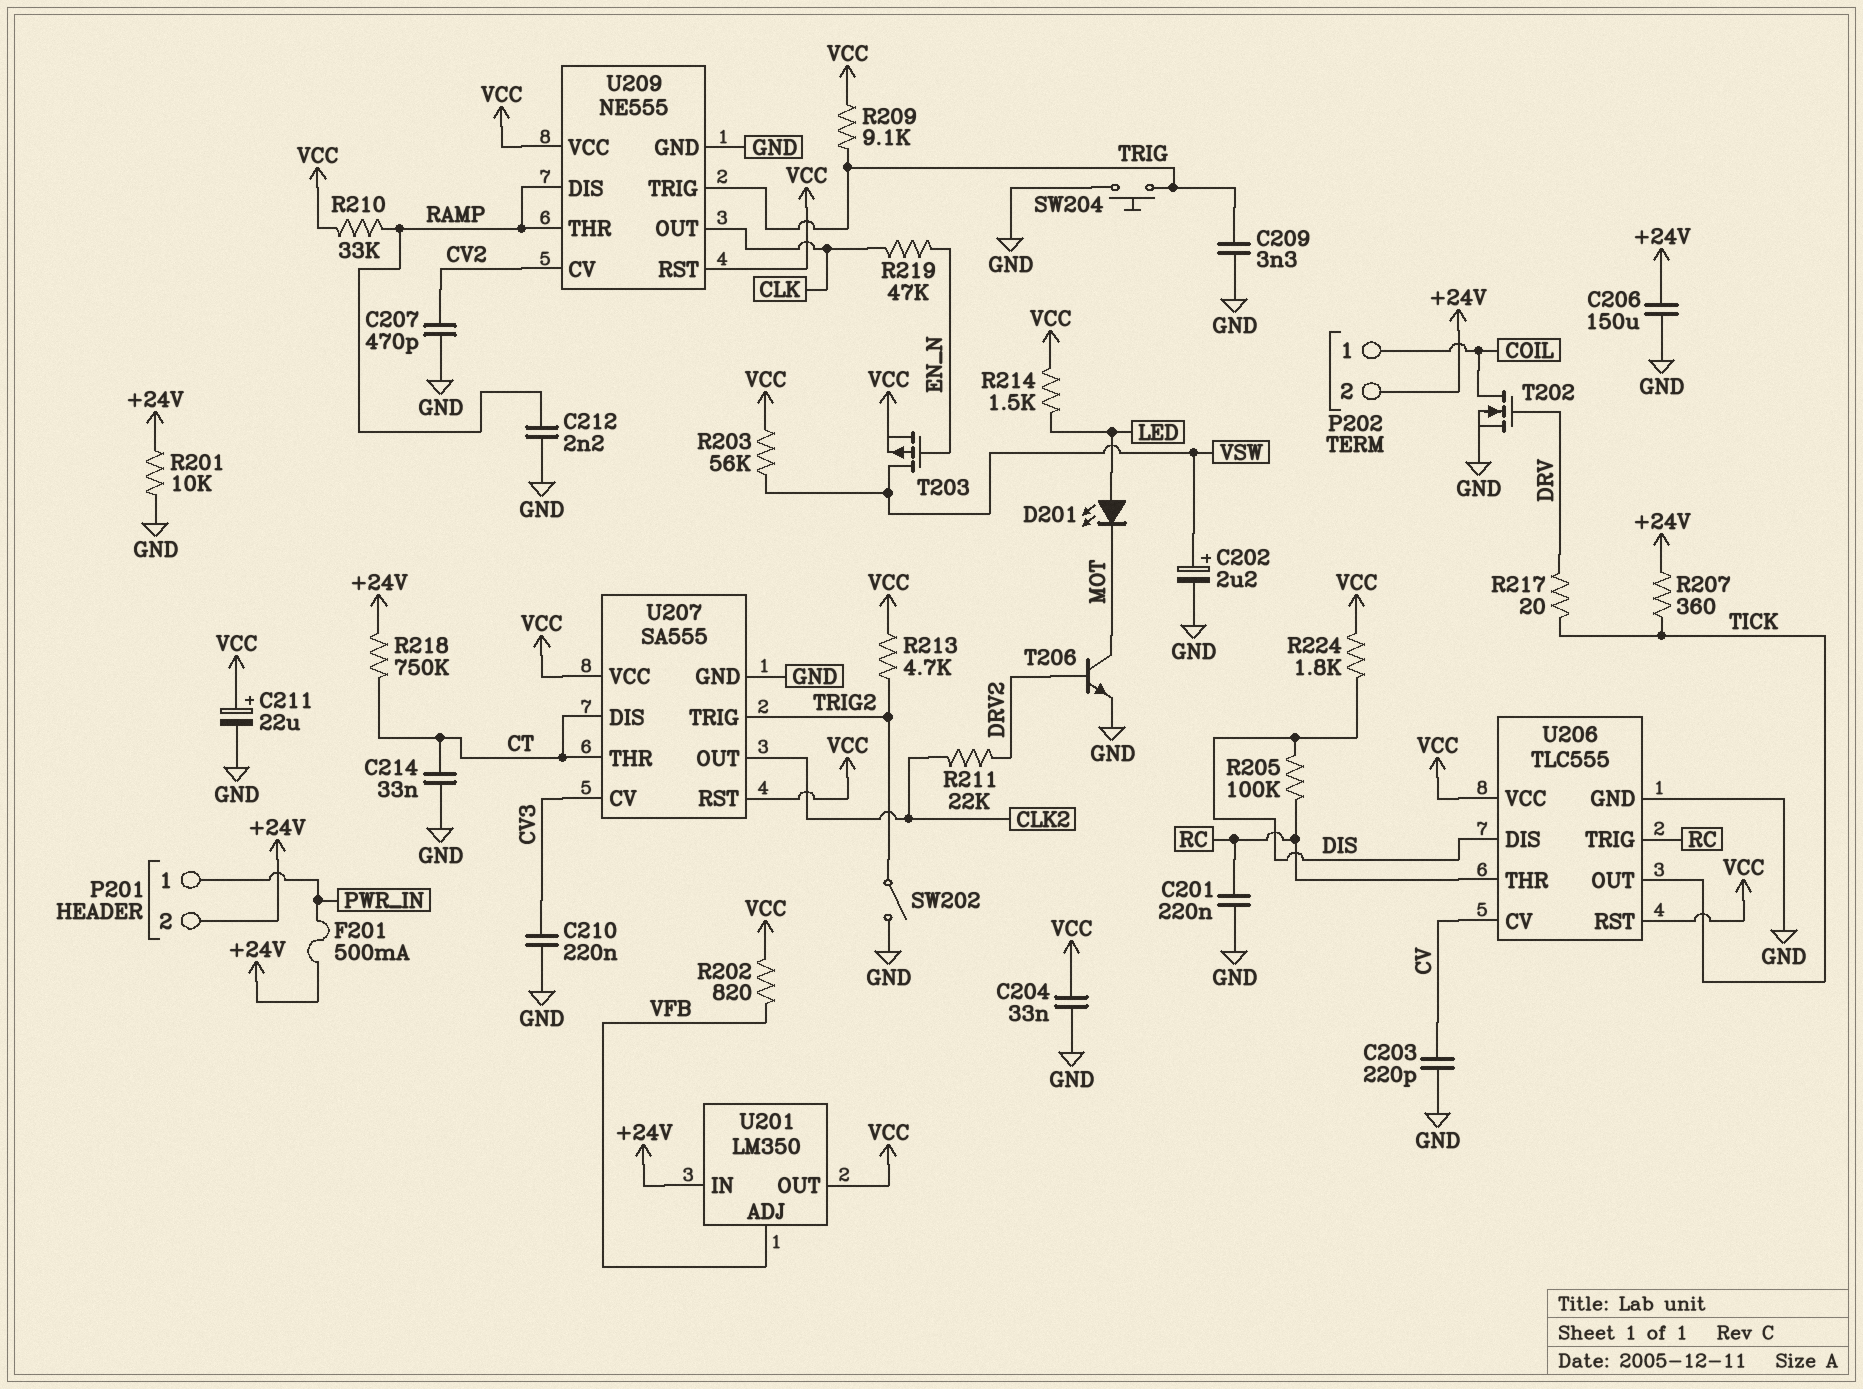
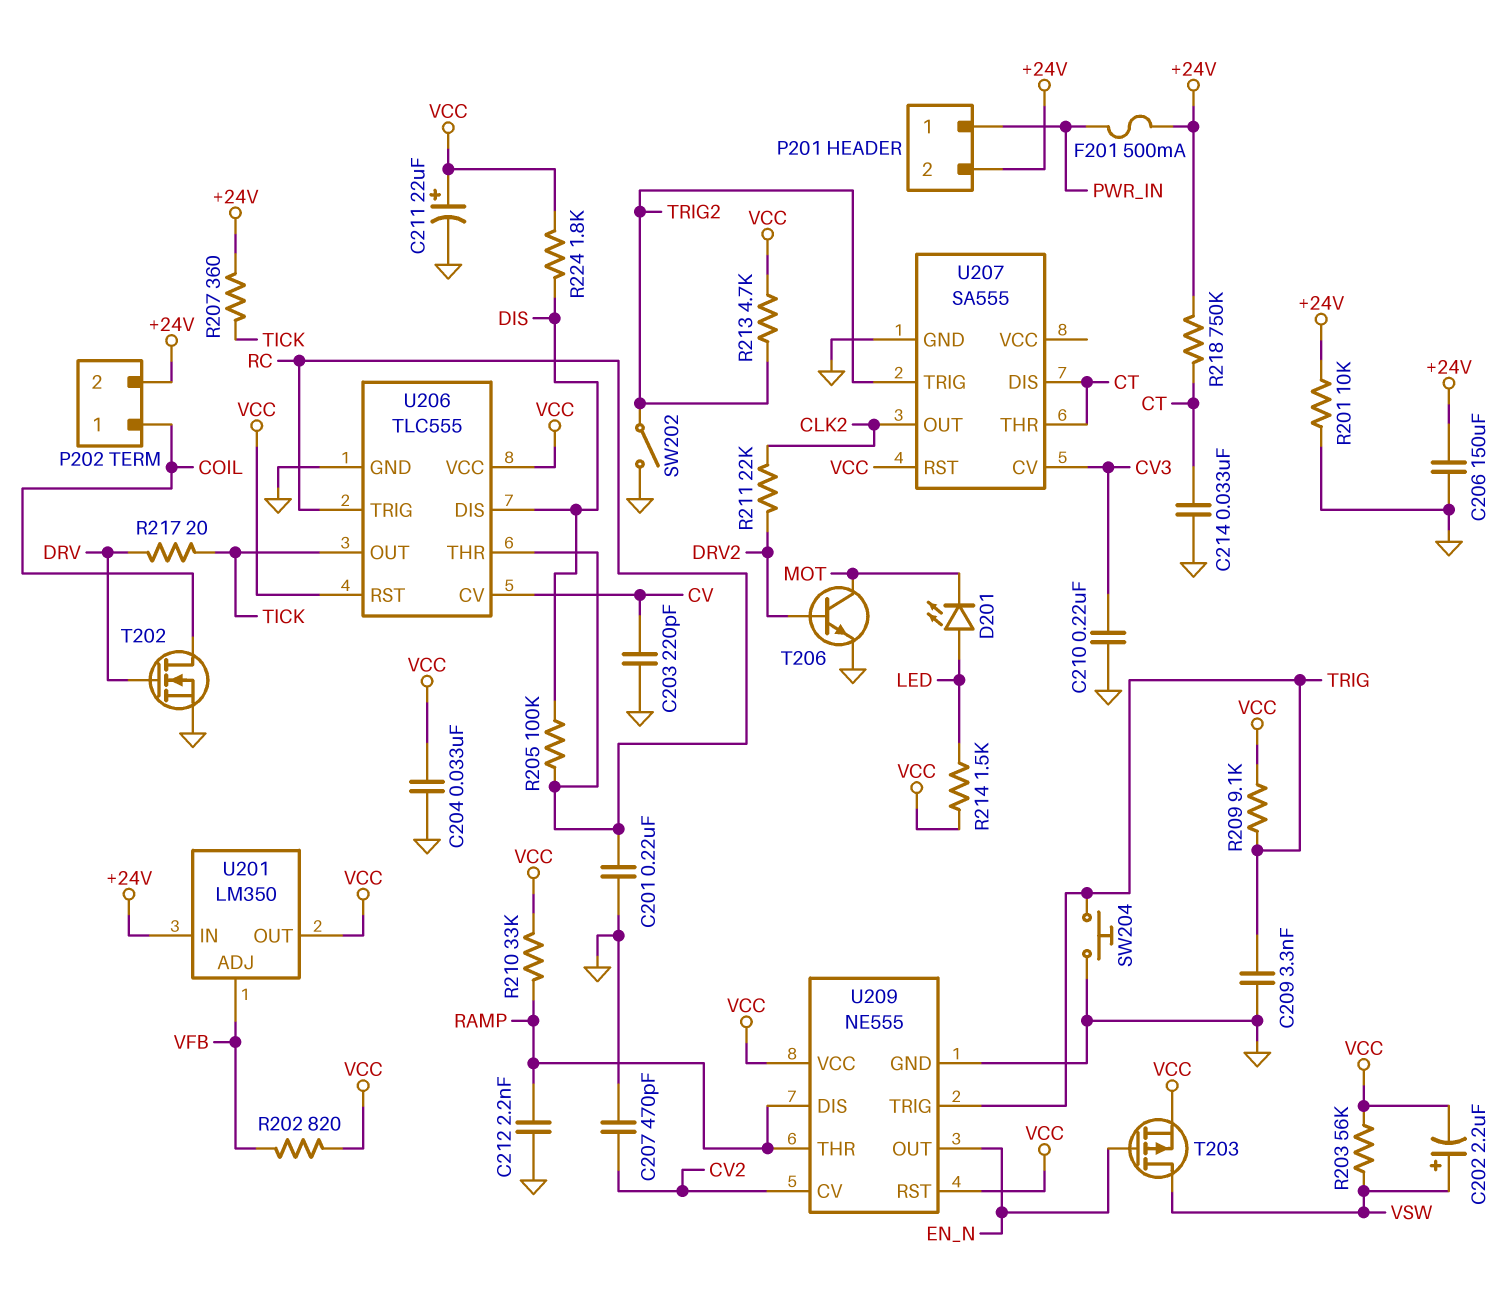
C202: 2.2uF (plus VSW, minus GND) -> 2.2uF (plus VSW, minus VCC)
R219: 47k (CLK, EN_N) -> none
U207 pin VCC: VCC -> none
U209 pin OUT: CLK -> EN_N

